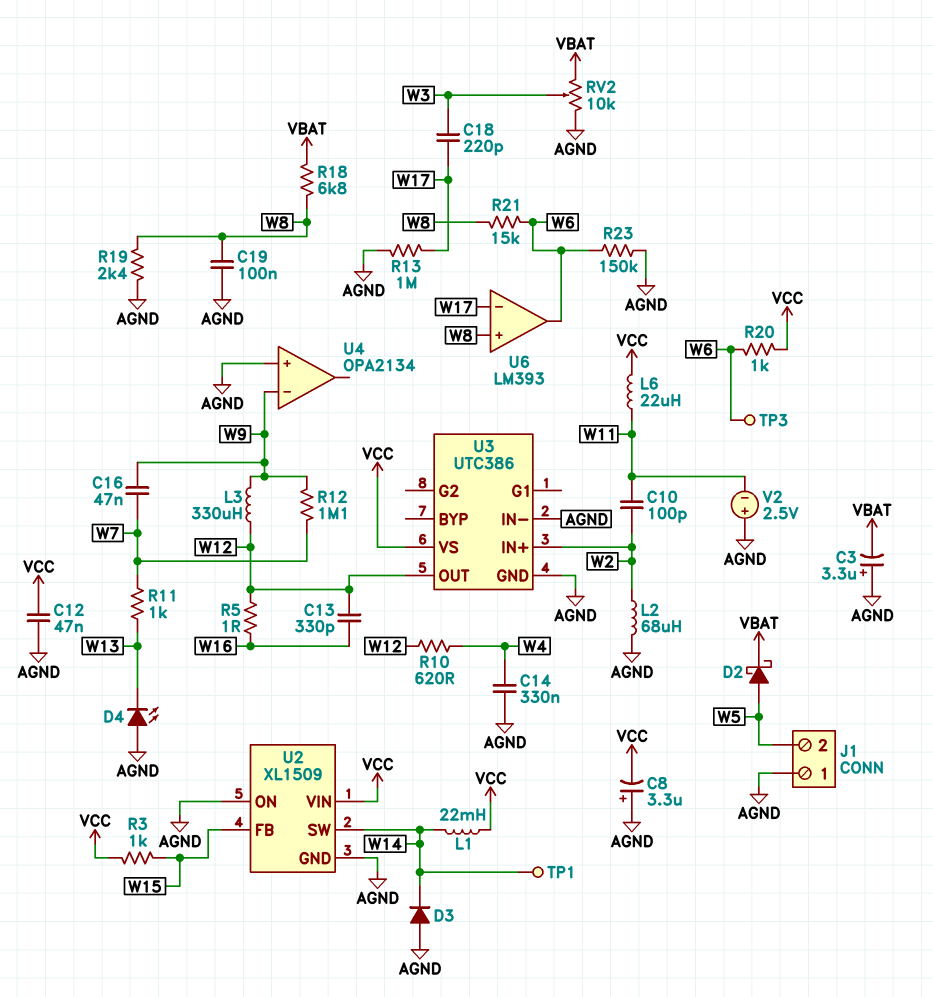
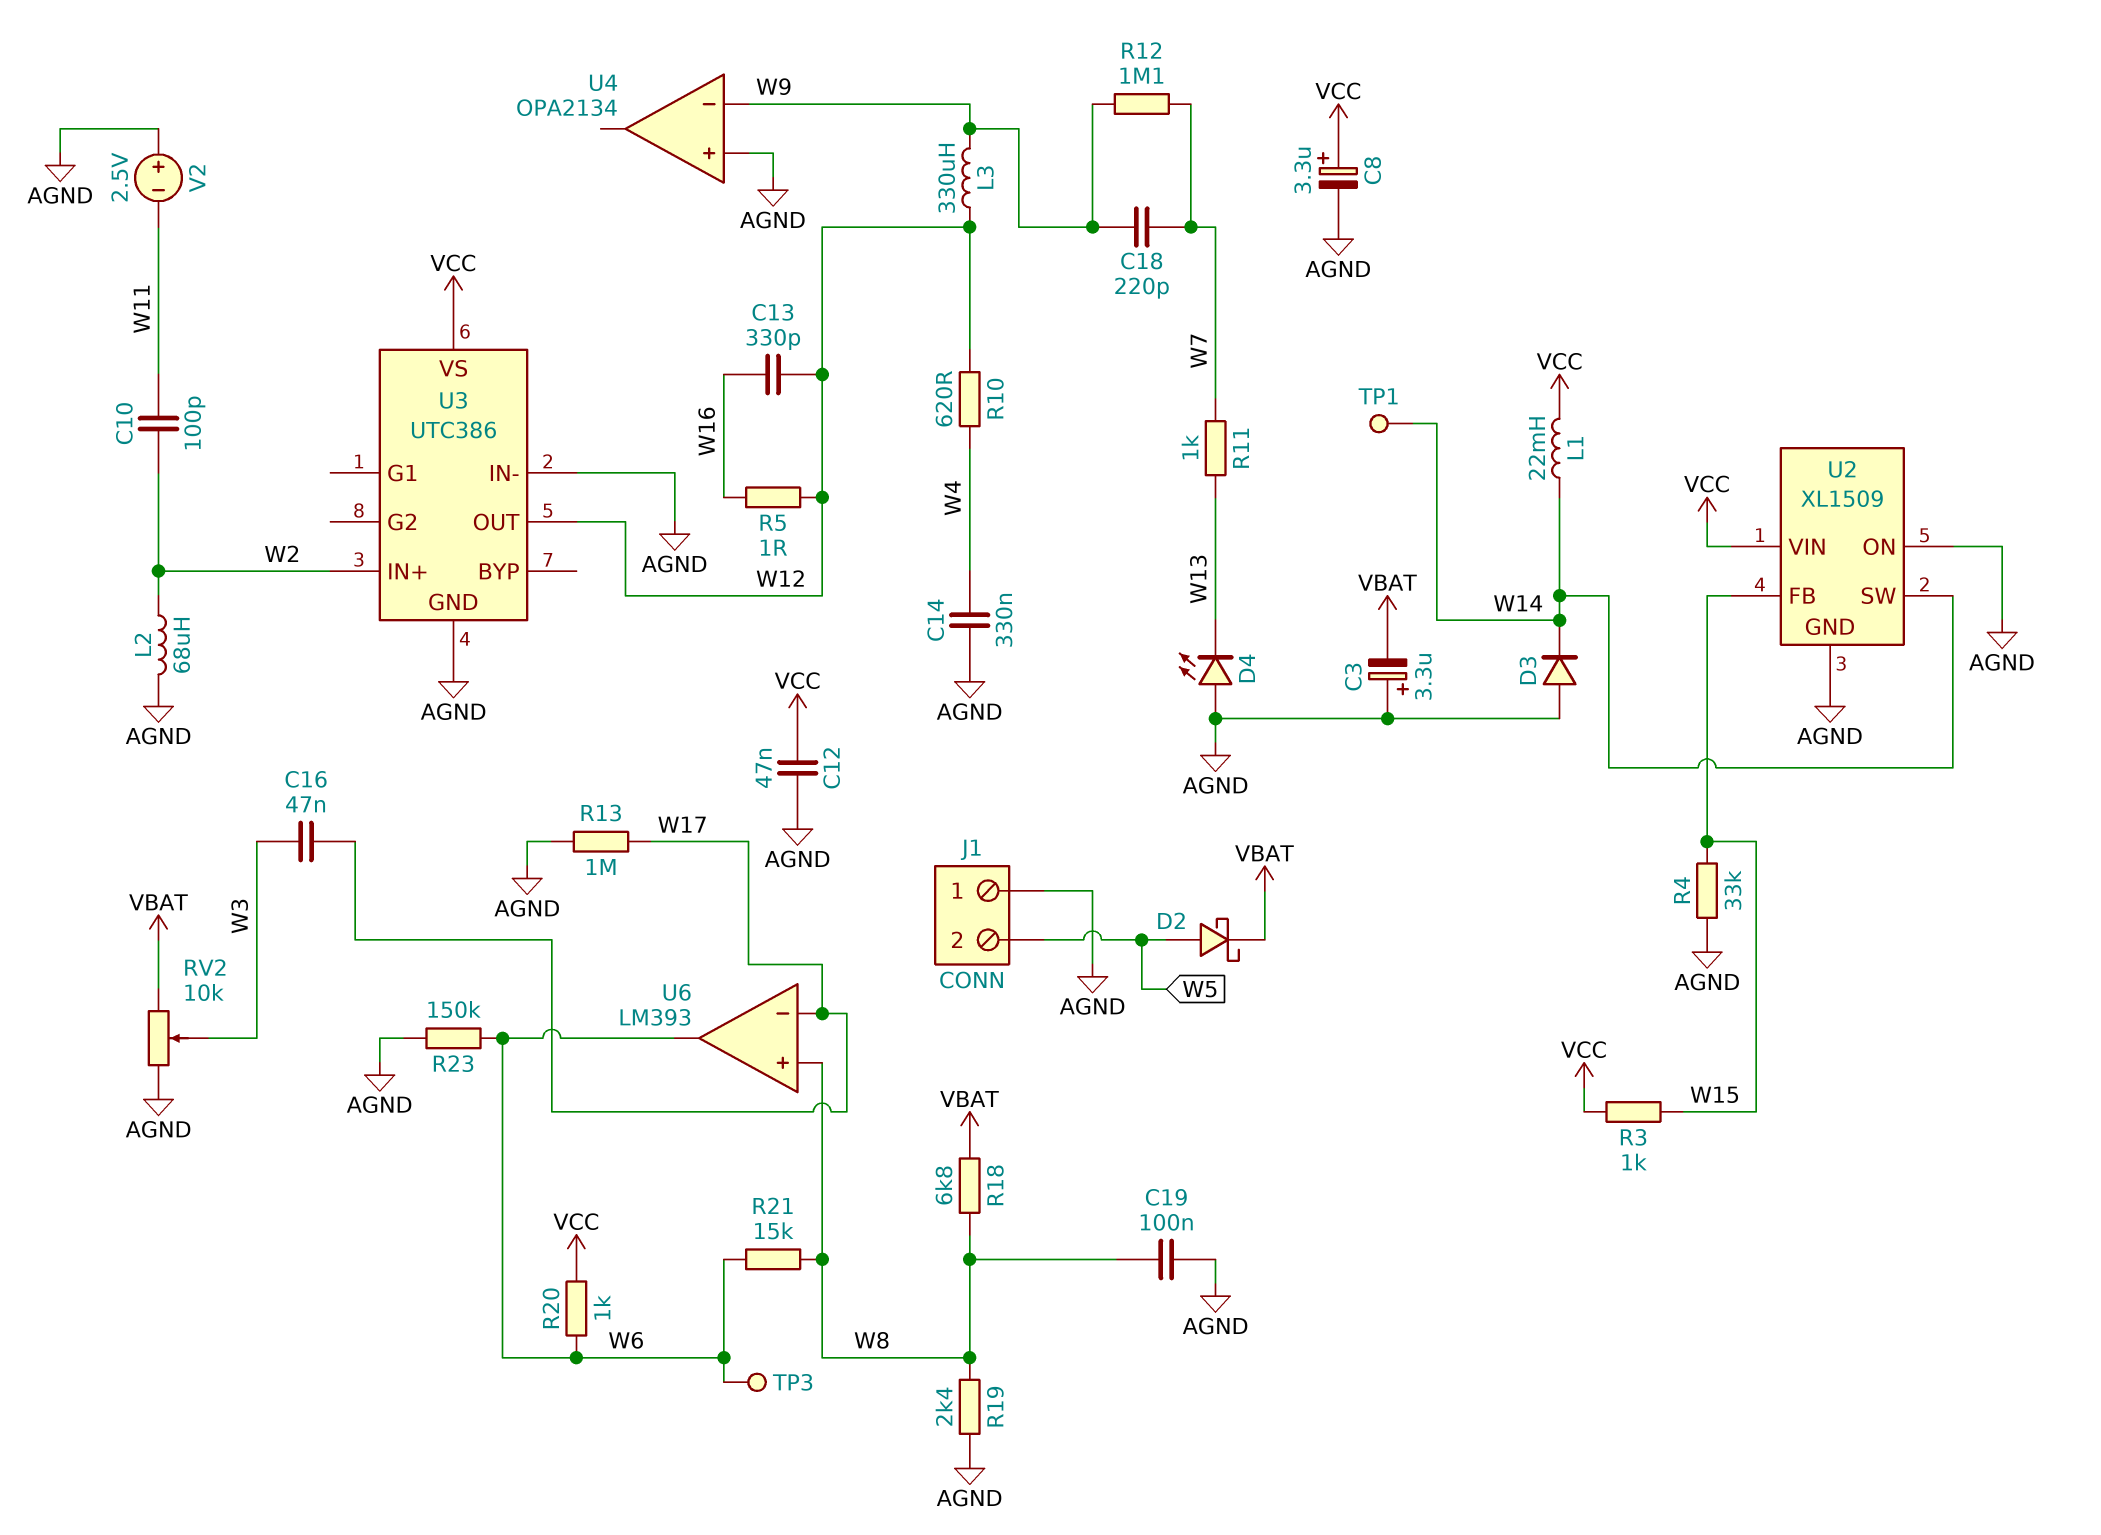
C8: 3.3uF (plus AGND, minus VCC) -> 3.3uF (plus VCC, minus AGND)
C16: 47nF (W7, W9) -> 47nF (W3, W17)
C18: 220pF (W3, W17) -> 220pF (W7, W9)
L6: 22uH (VCC, W11) -> none
R4: none -> 33k (AGND, W15)

